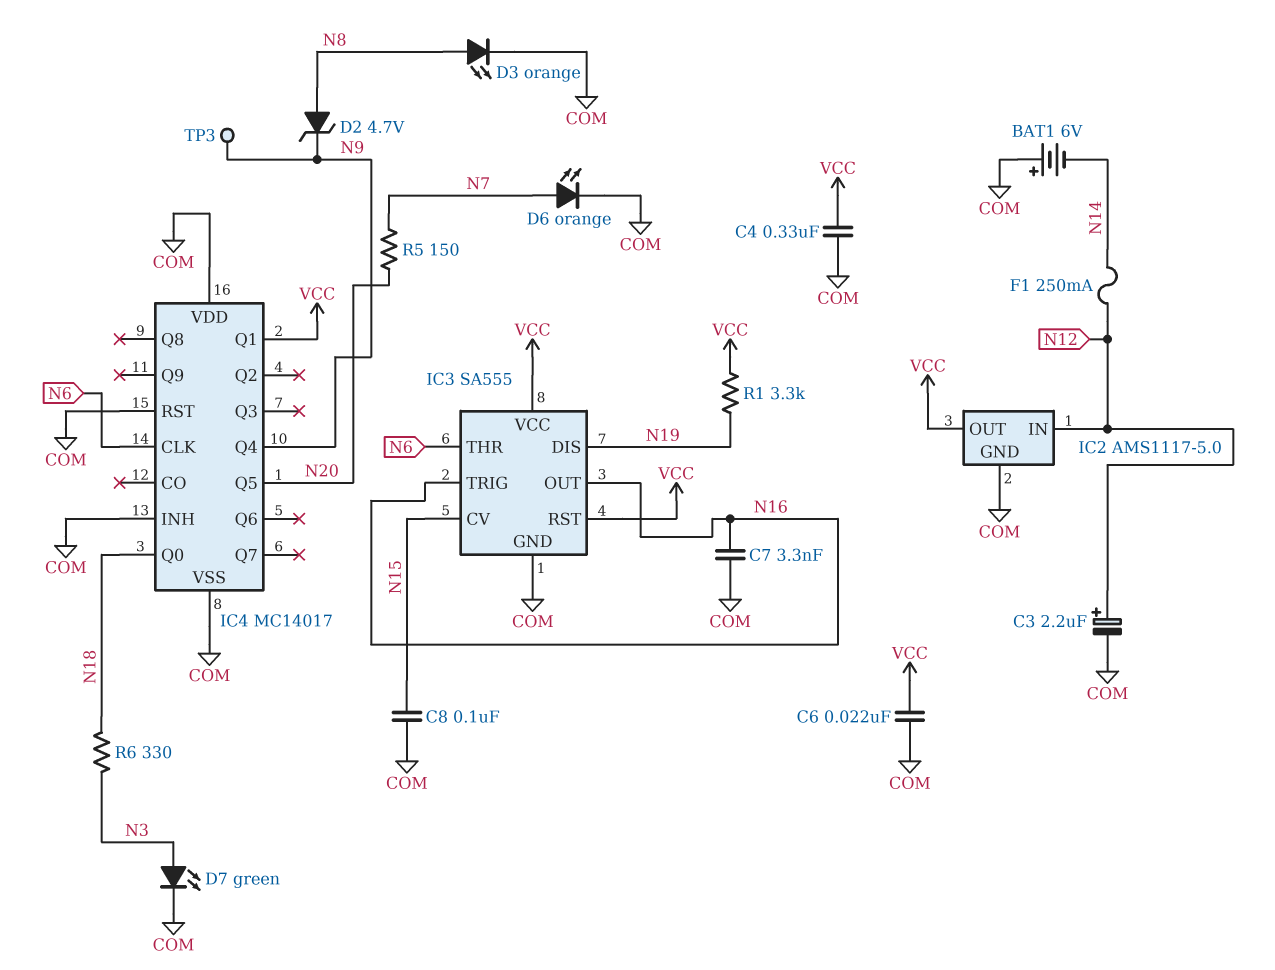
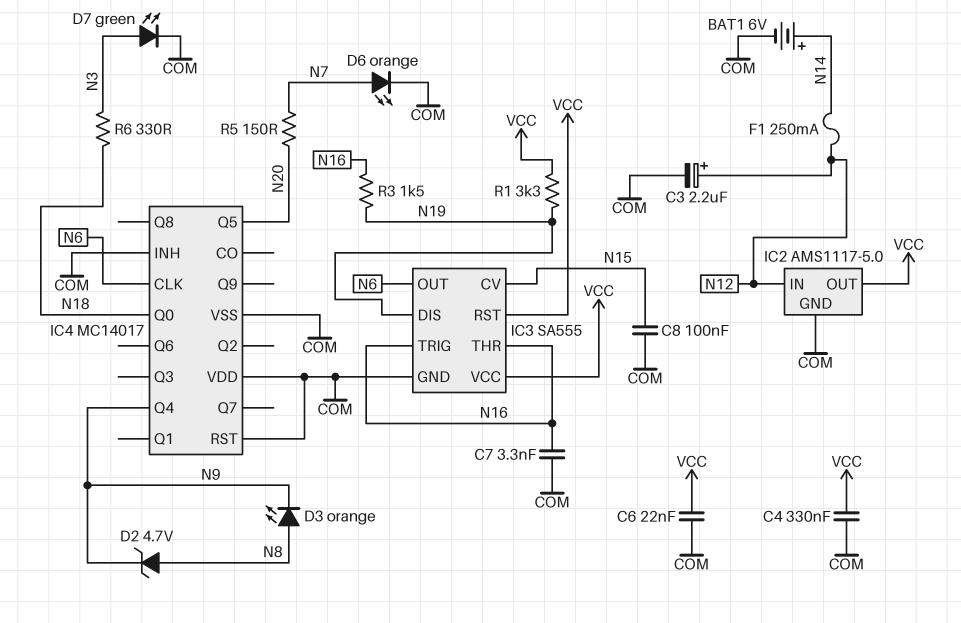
BAT1: 6V (plus COM, minus N14) -> 6V (plus N14, minus COM)
D3: LED orange (A N8, K COM) -> LED orange (A N8, K N9)
IC3 pin OUT: N16 -> N6
IC3 pin THR: N6 -> N16
IC4 pin Q1: VCC -> none
R3: none -> 1.5k (N16, N19)
TP3: test point (N9) -> none

